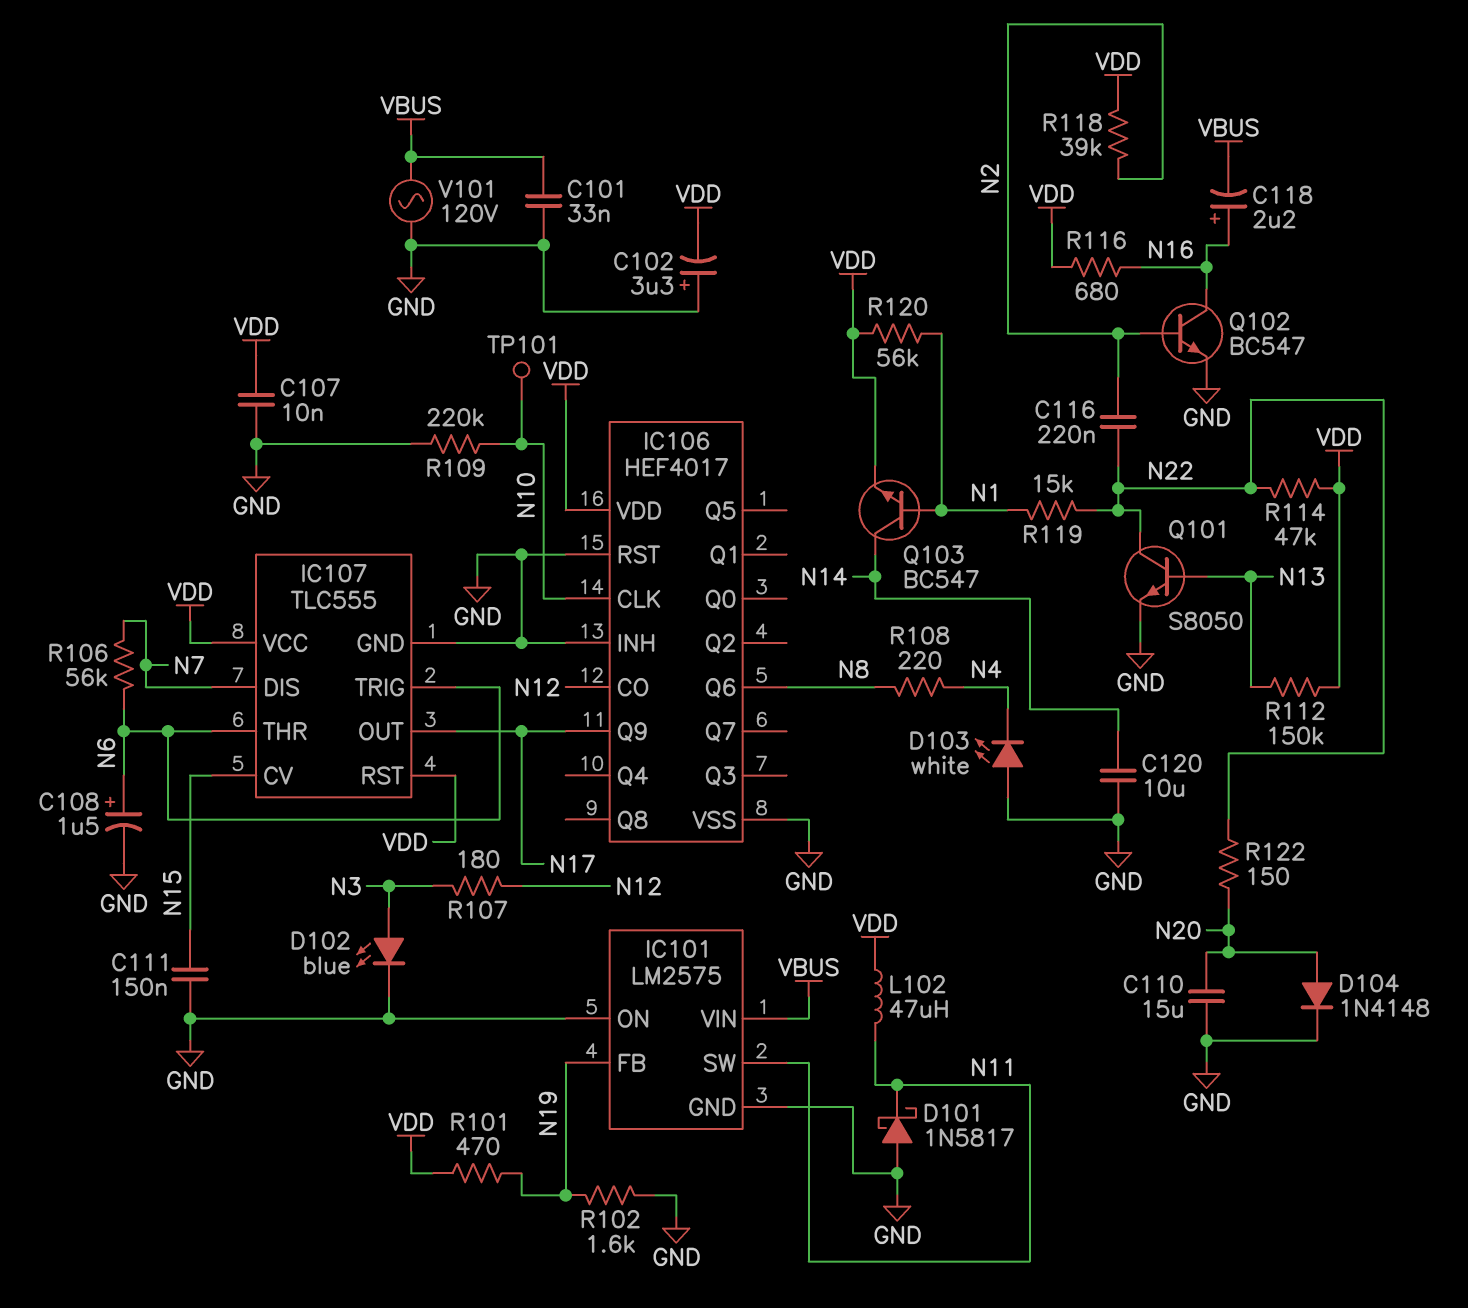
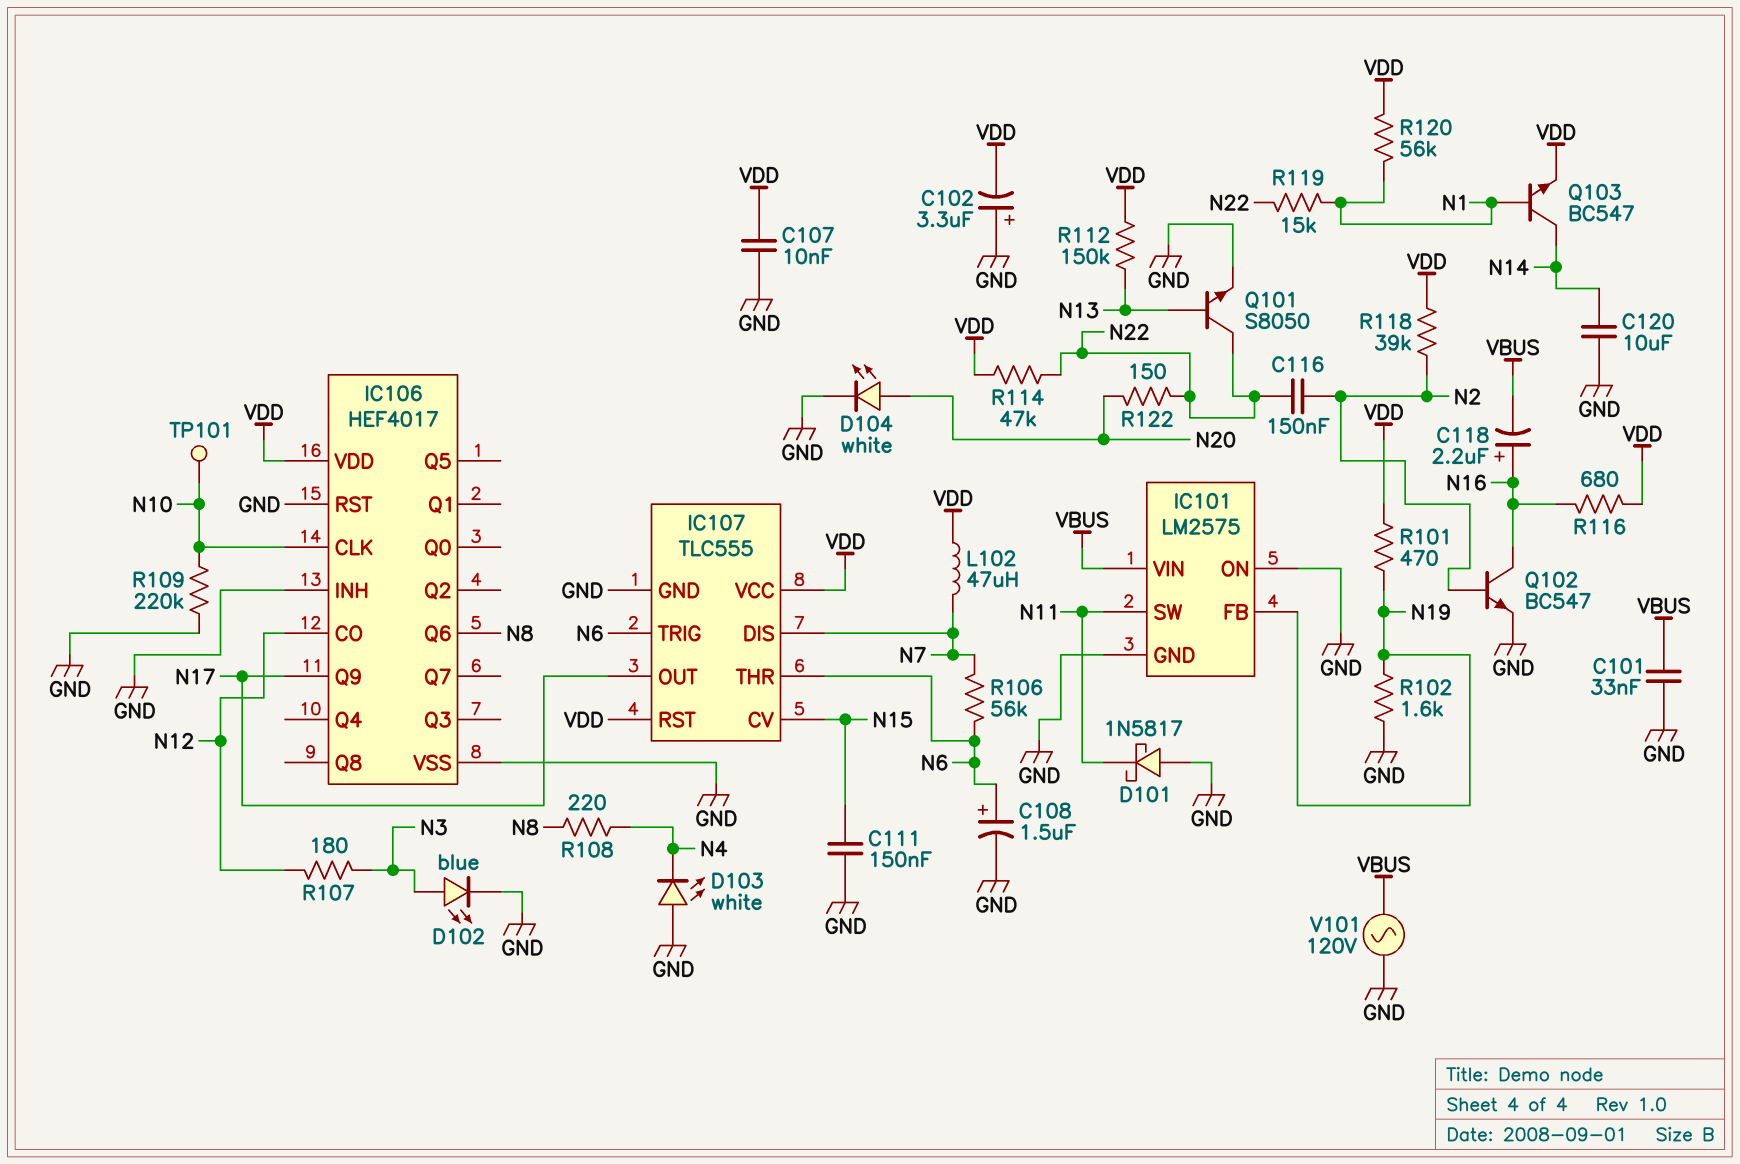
C110: 15uF (GND, N20) -> none
C116: 220nF (N2, N22) -> 150nF (N2, N22)
D104: diode 1N4148 (A N20, K GND) -> LED white (A N20, K GND)
L102: 47uH (N11, VDD) -> 47uH (N7, VDD)

